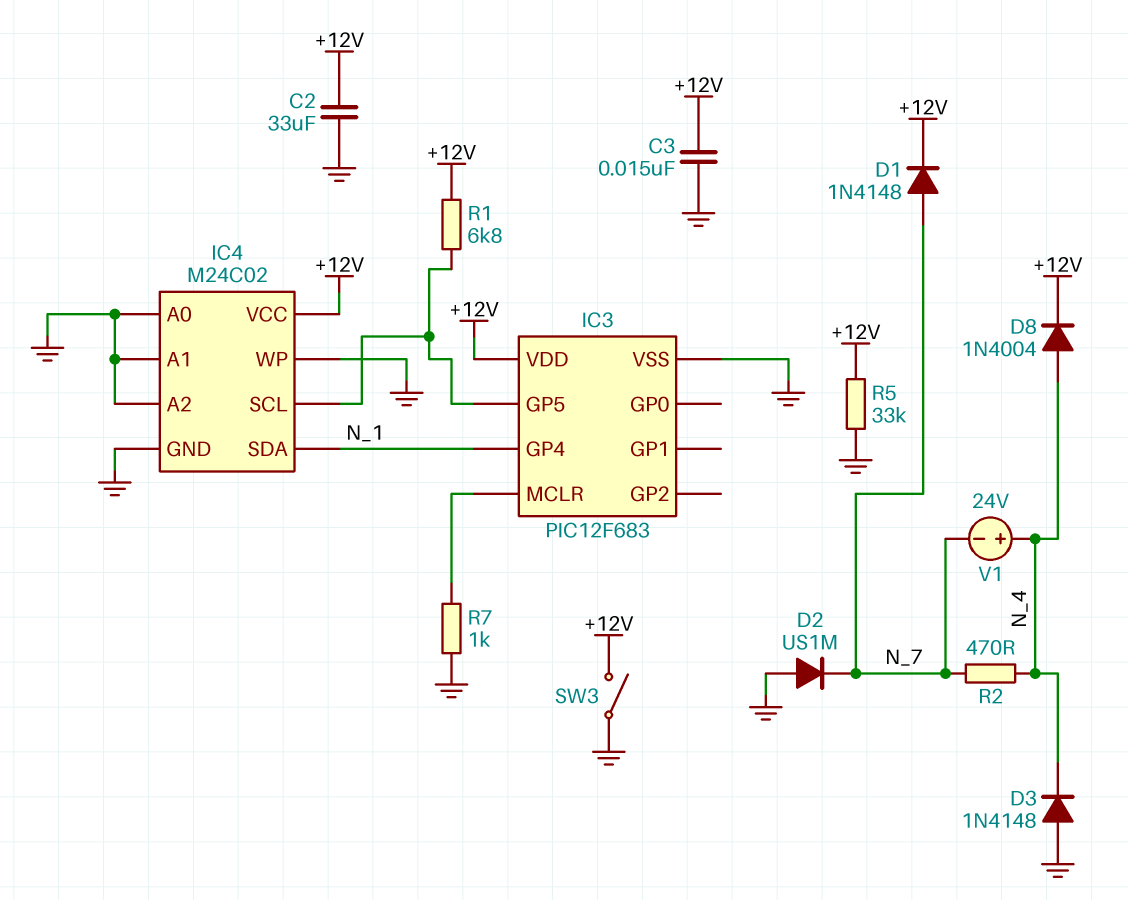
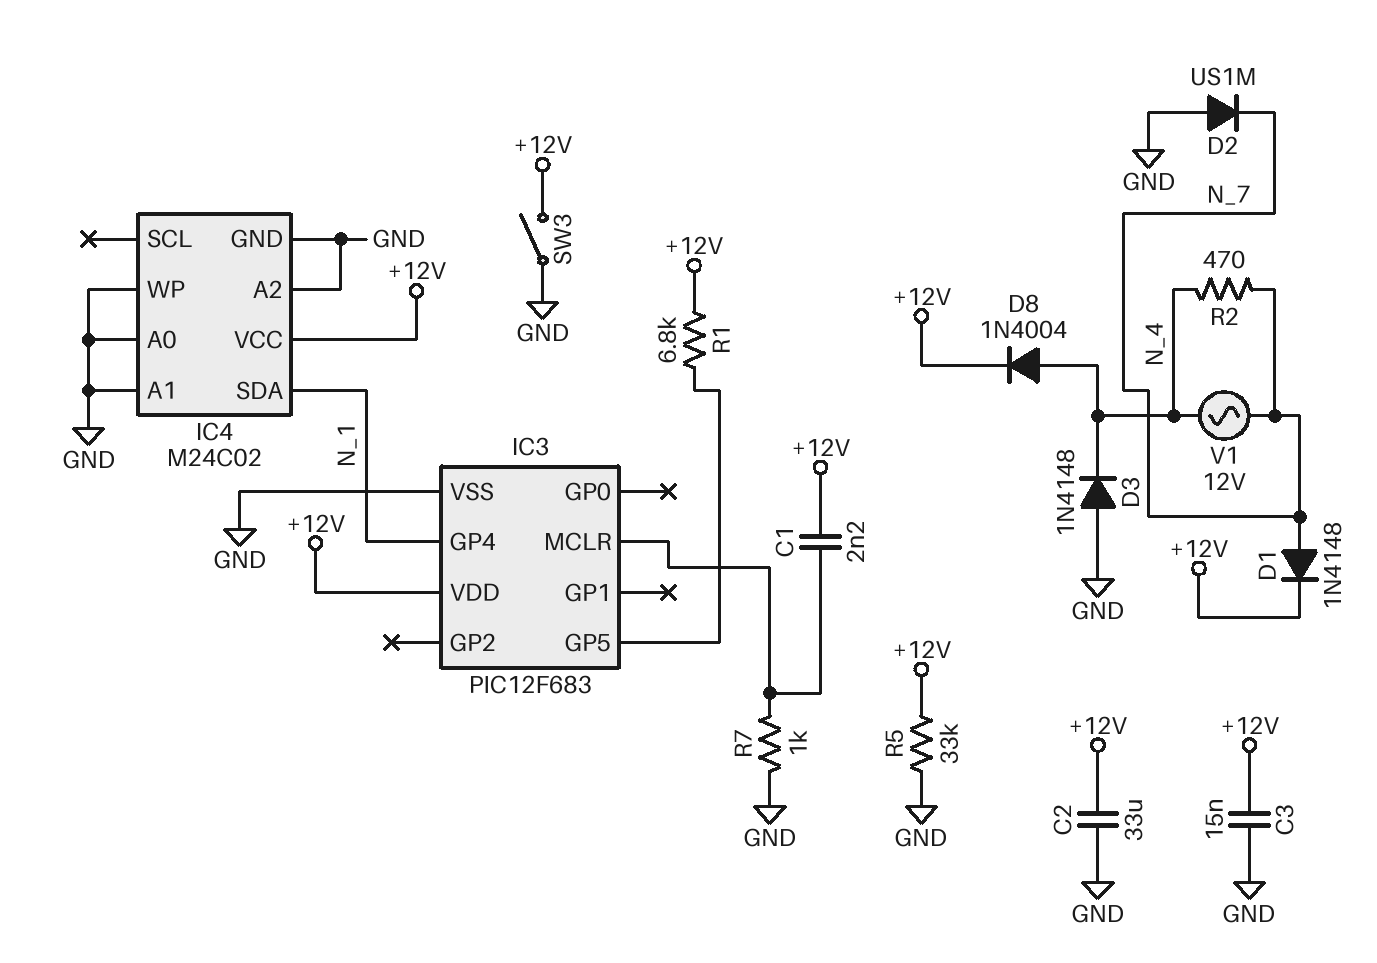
C1: none -> 2.2nF (+12V, IC3/MCLR)
IC4 pin SCL: IC3/GP5 -> none
V1: 24V (plus N_4, minus N_7) -> AC 12V (N_4, N_7)

